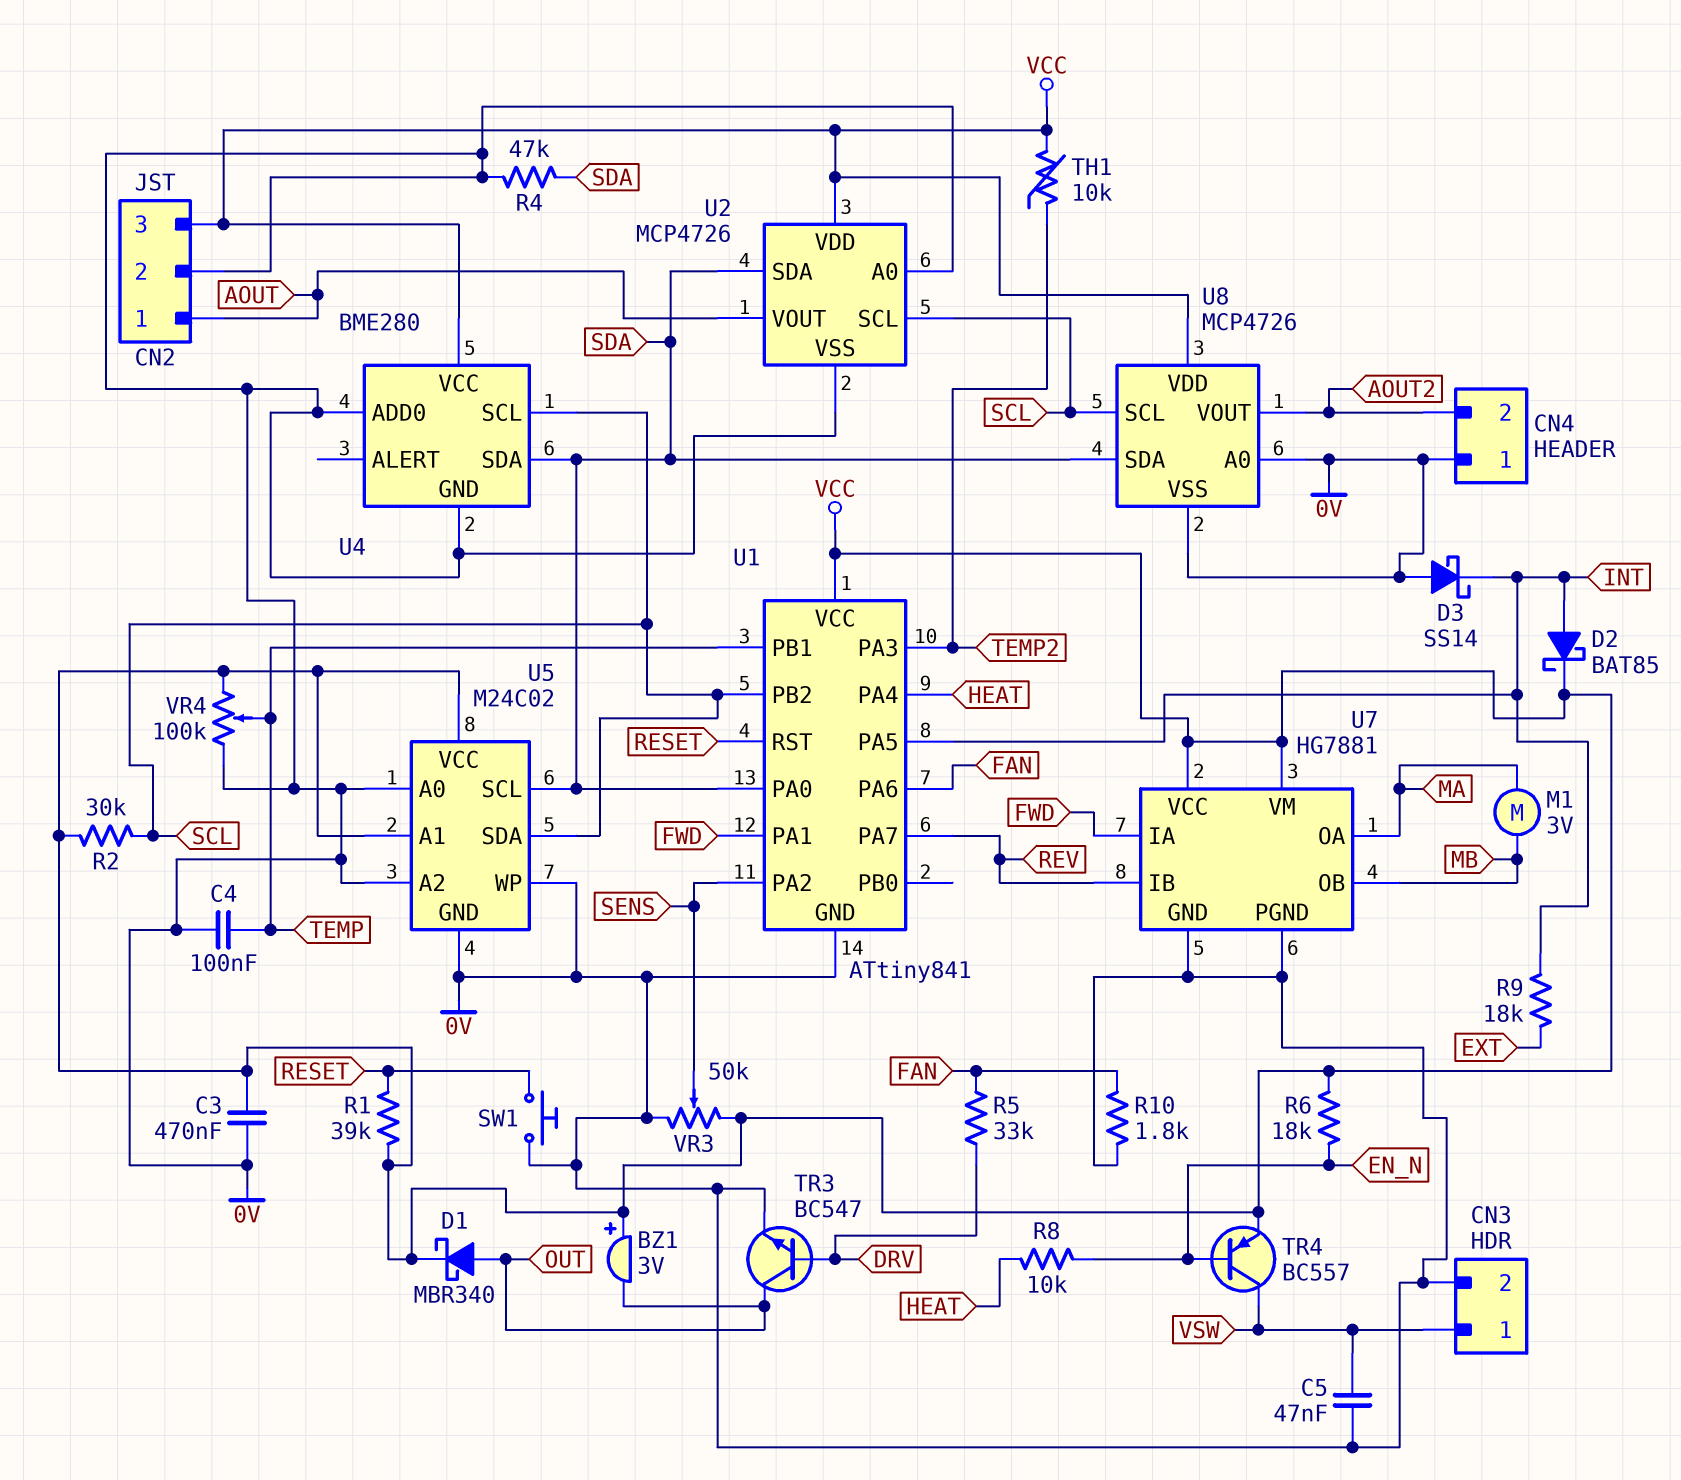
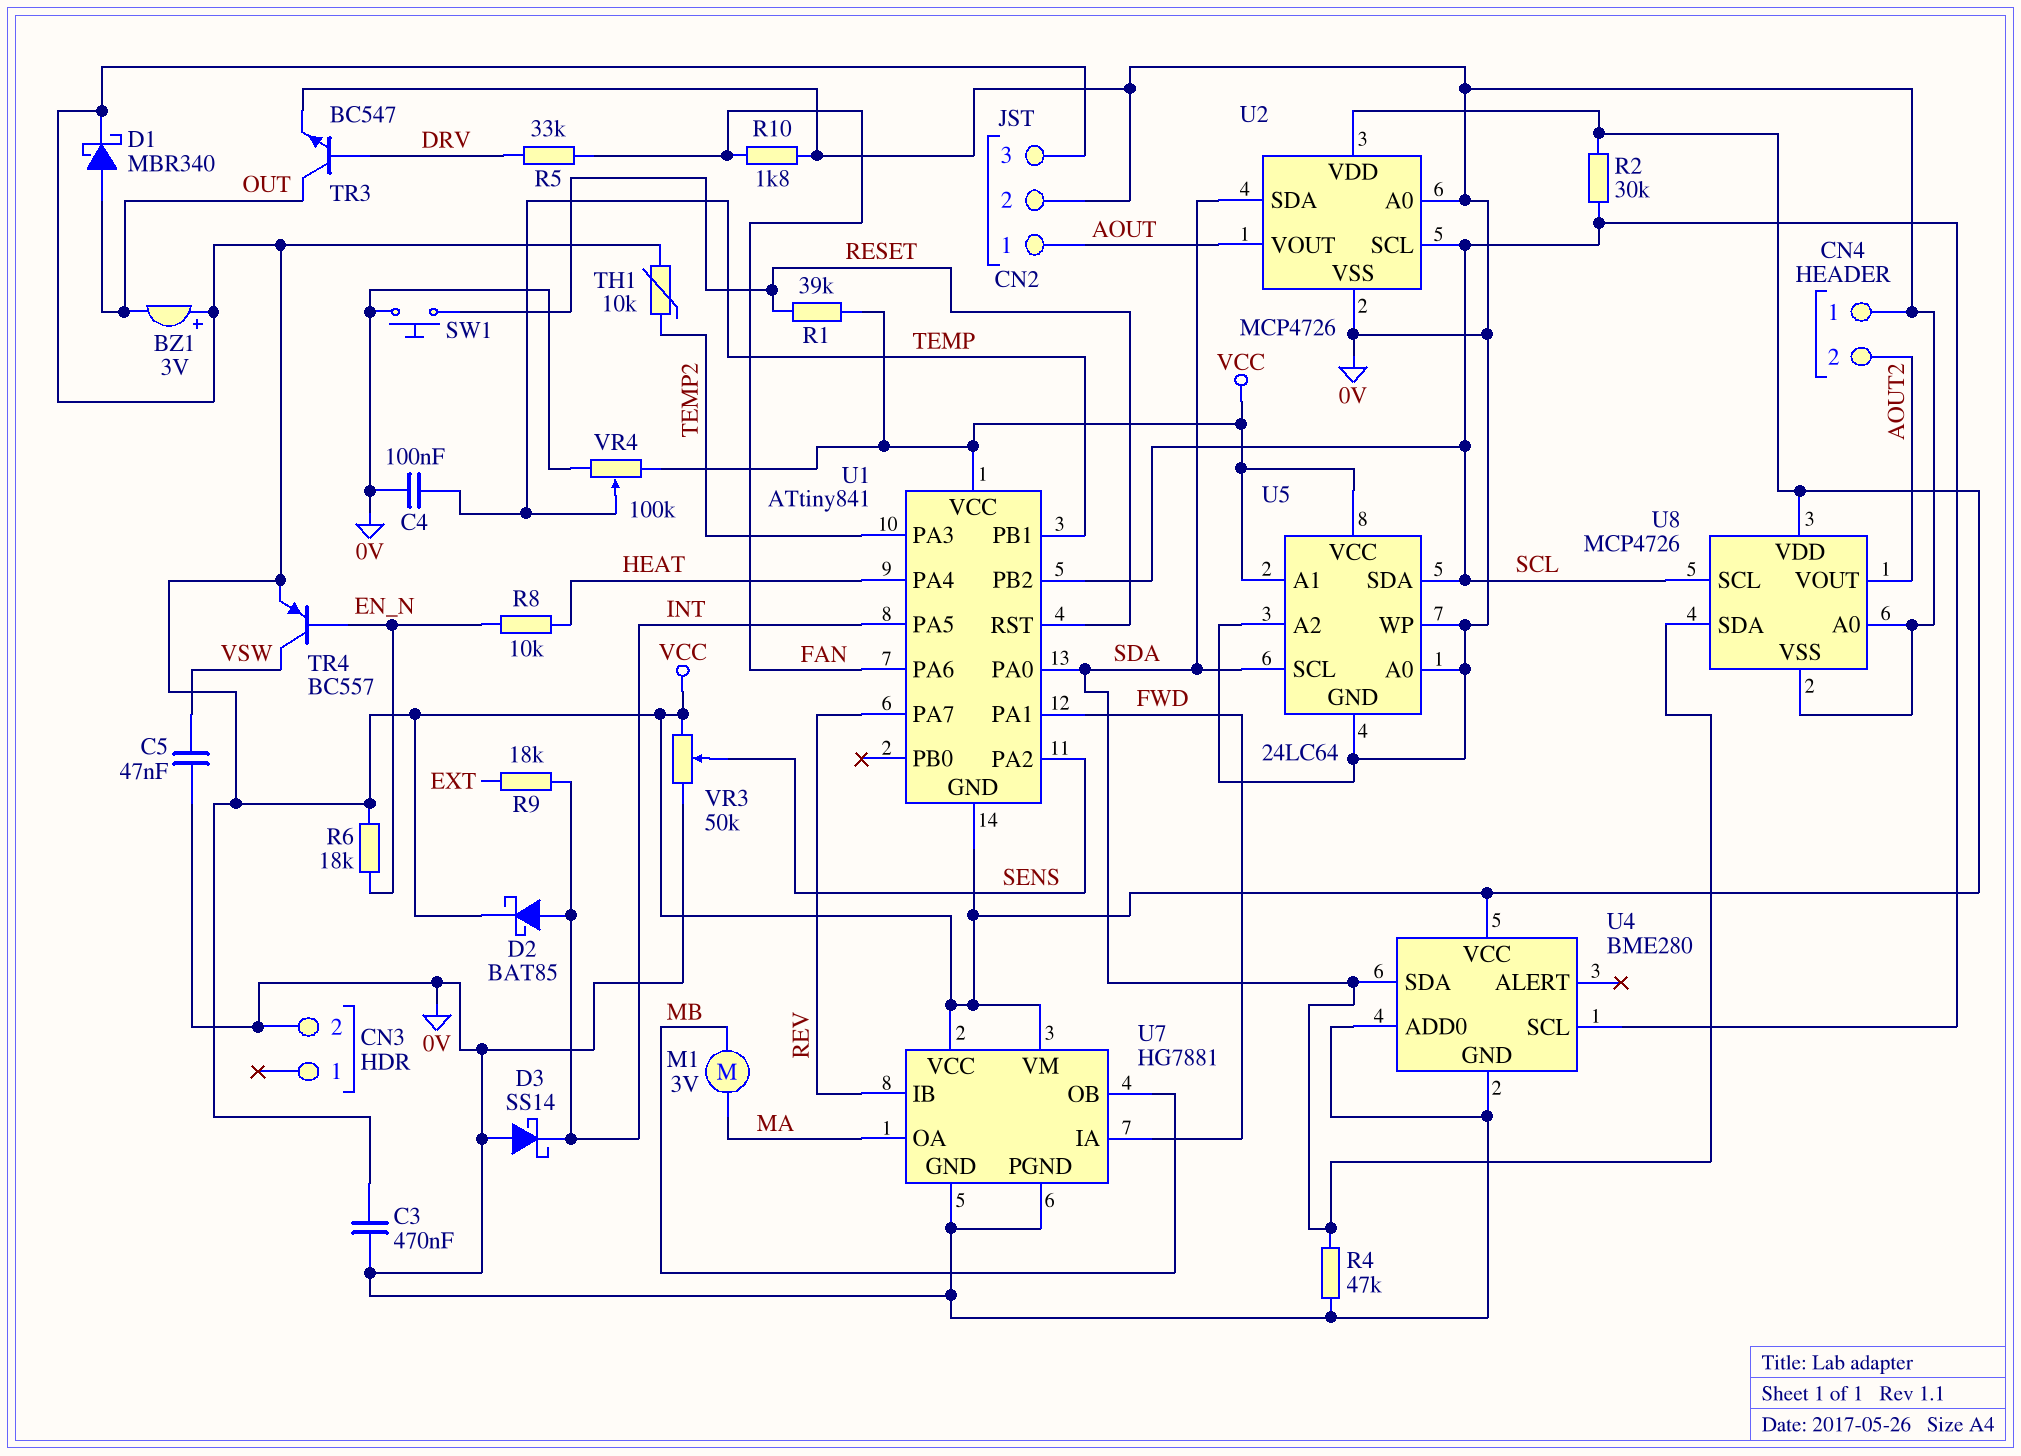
CN3 pin 1: VSW -> none
U1 pin GND: 0V -> VCC
U5: M24C02 -> 24LC64

